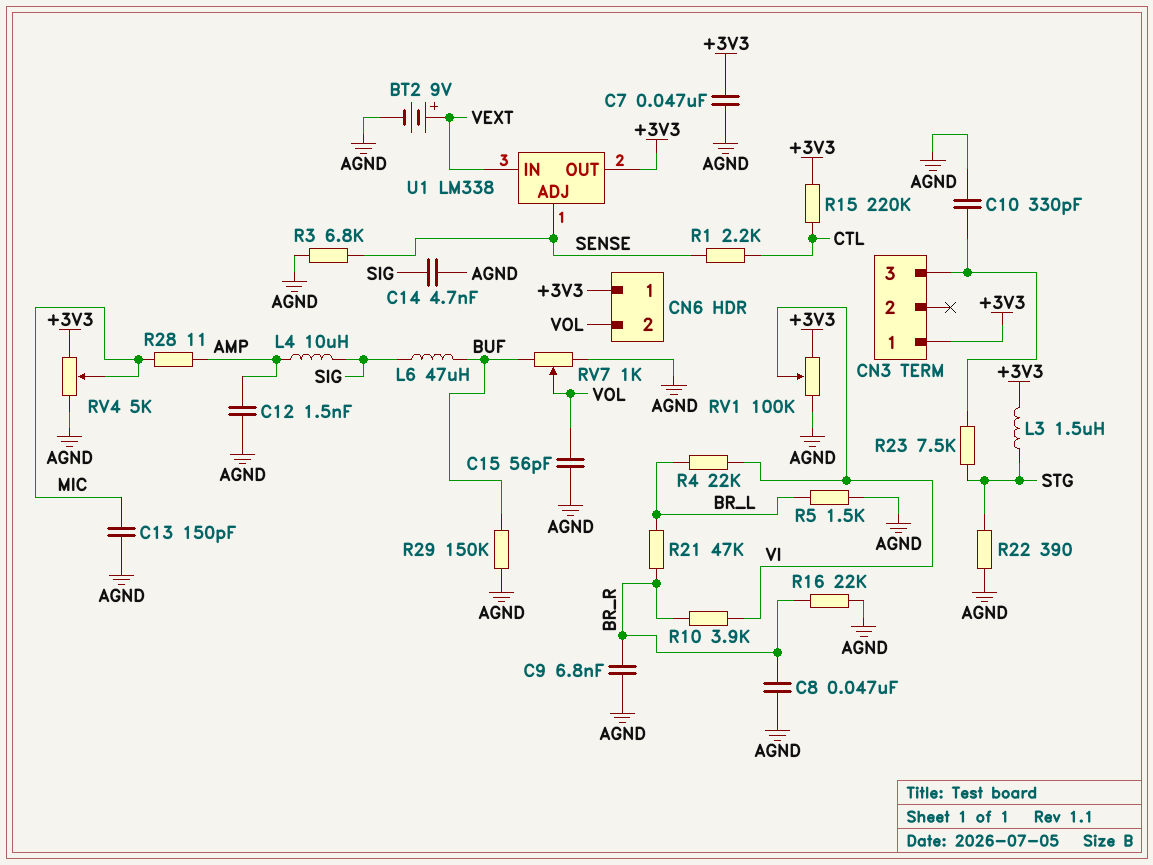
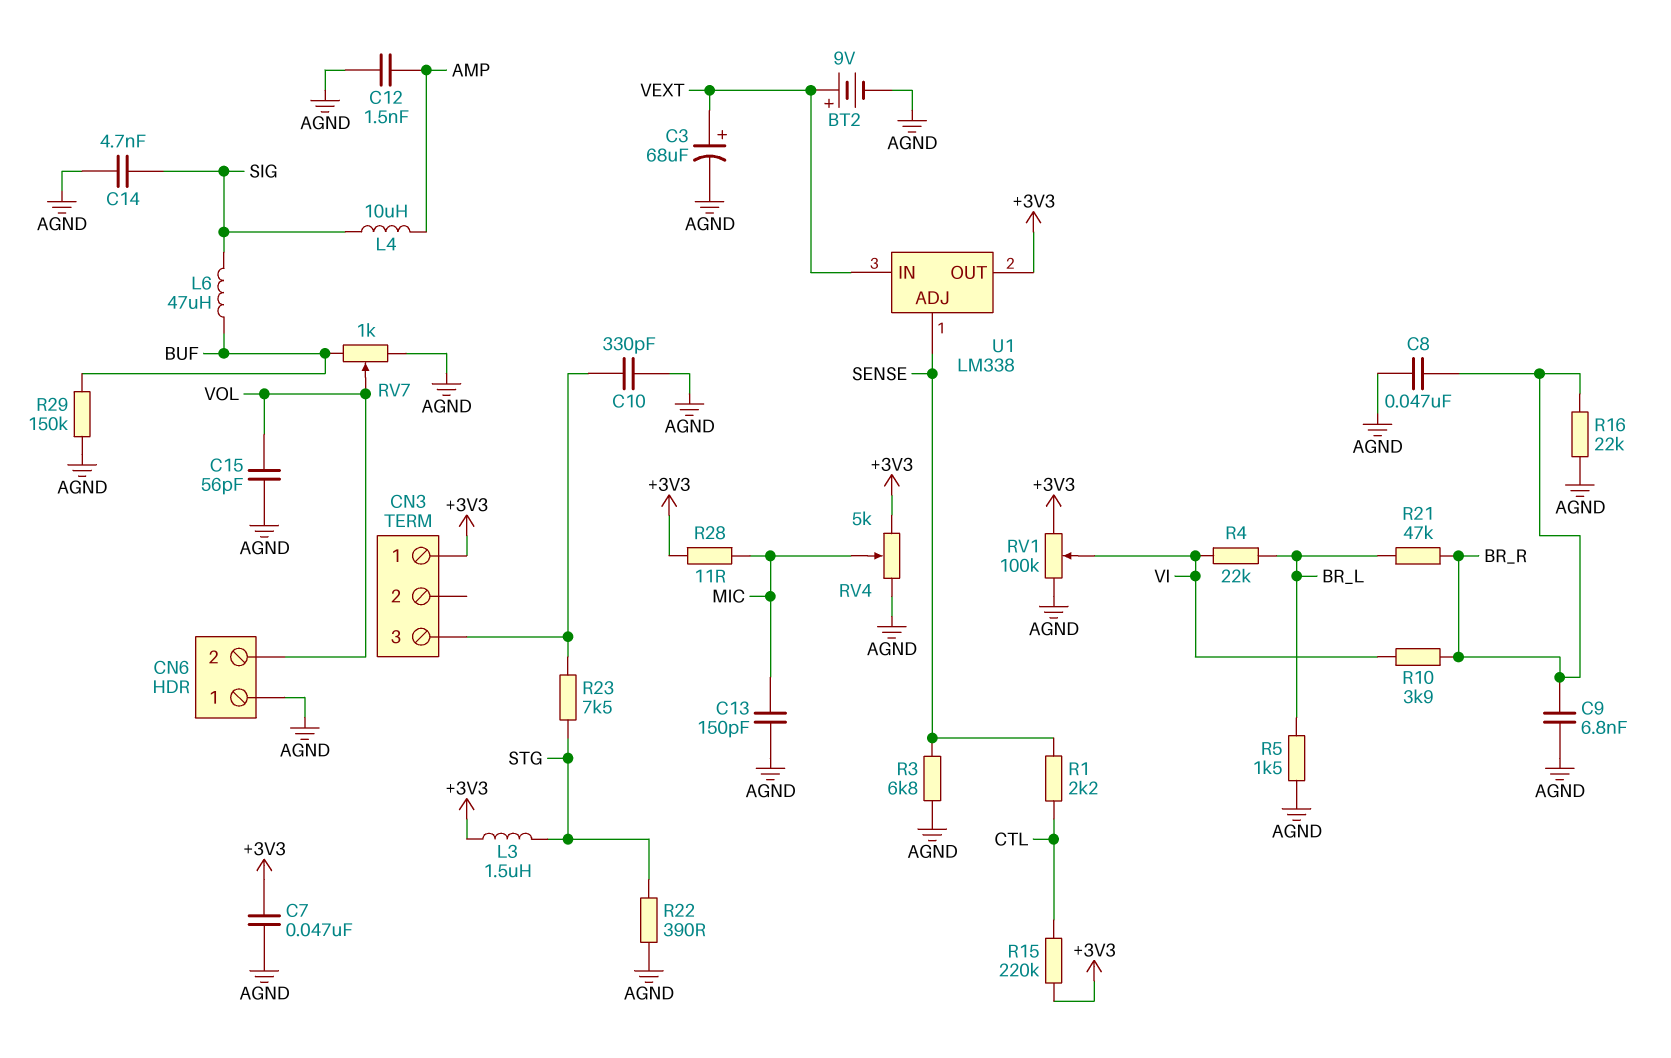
C3: none -> 68uF (plus VEXT, minus AGND)
CN6 pin 1: +3V3 -> AGND
R28: 11 (AMP, MIC) -> 11 (+3V3, MIC)

